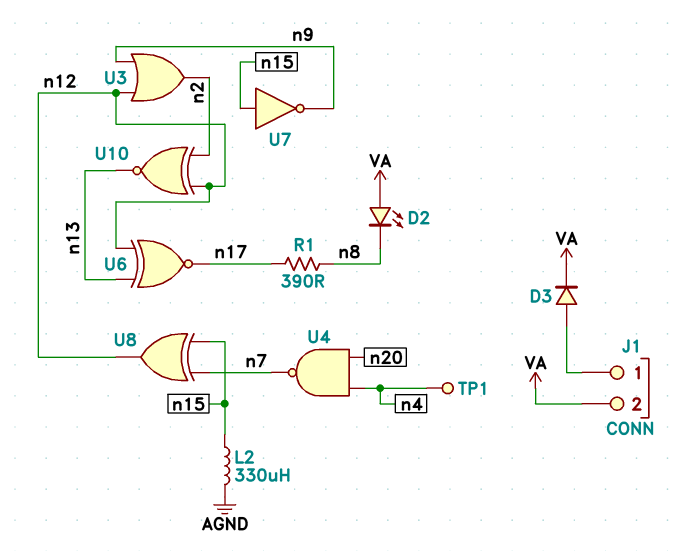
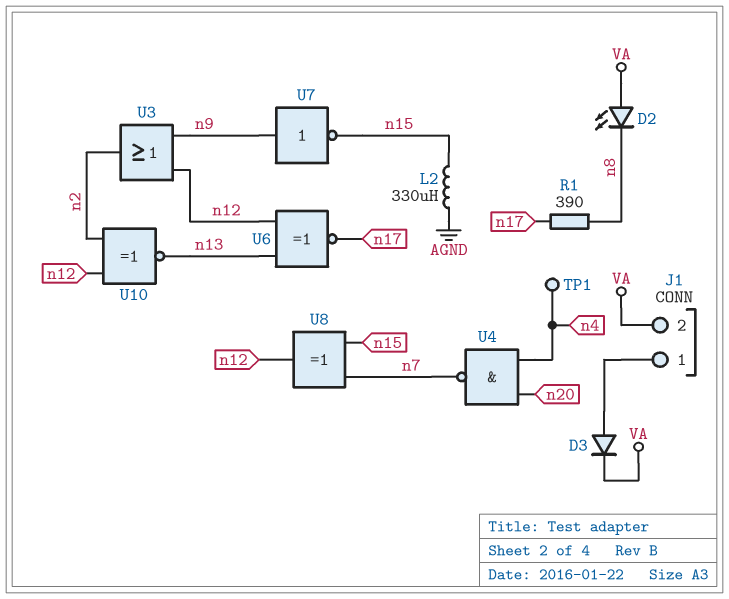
U7: NOT (in n15, out n9) -> NOT (in n9, out n15)

